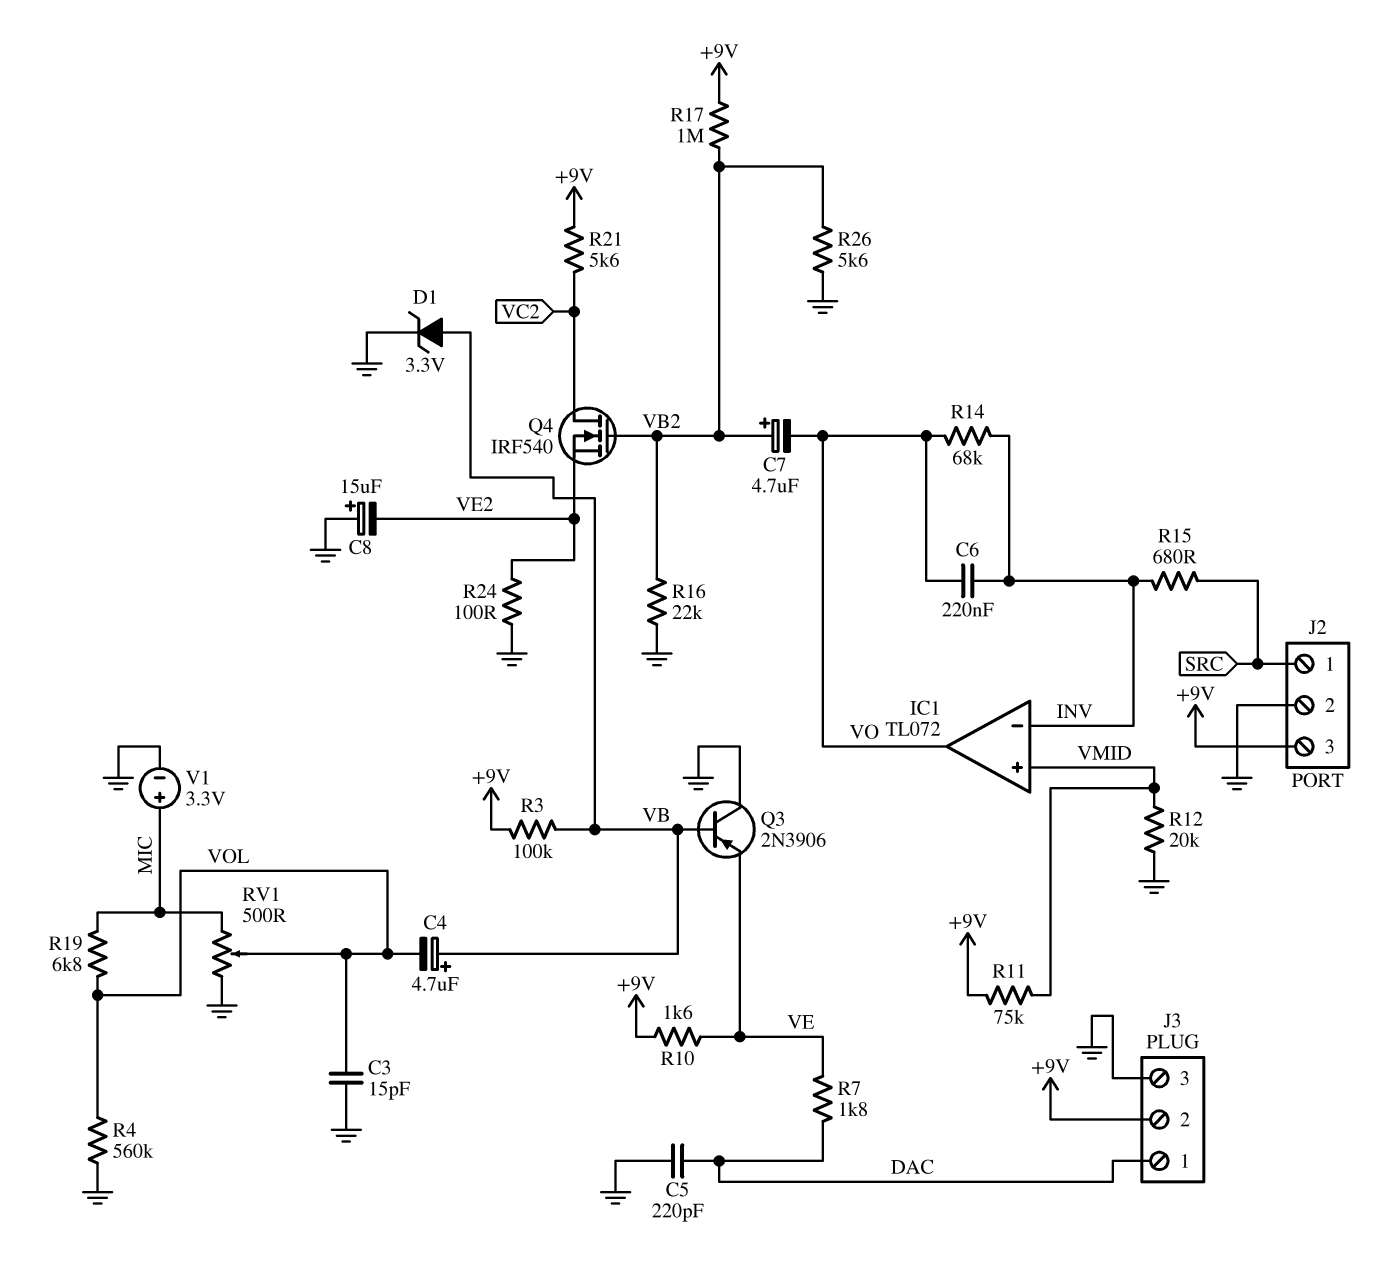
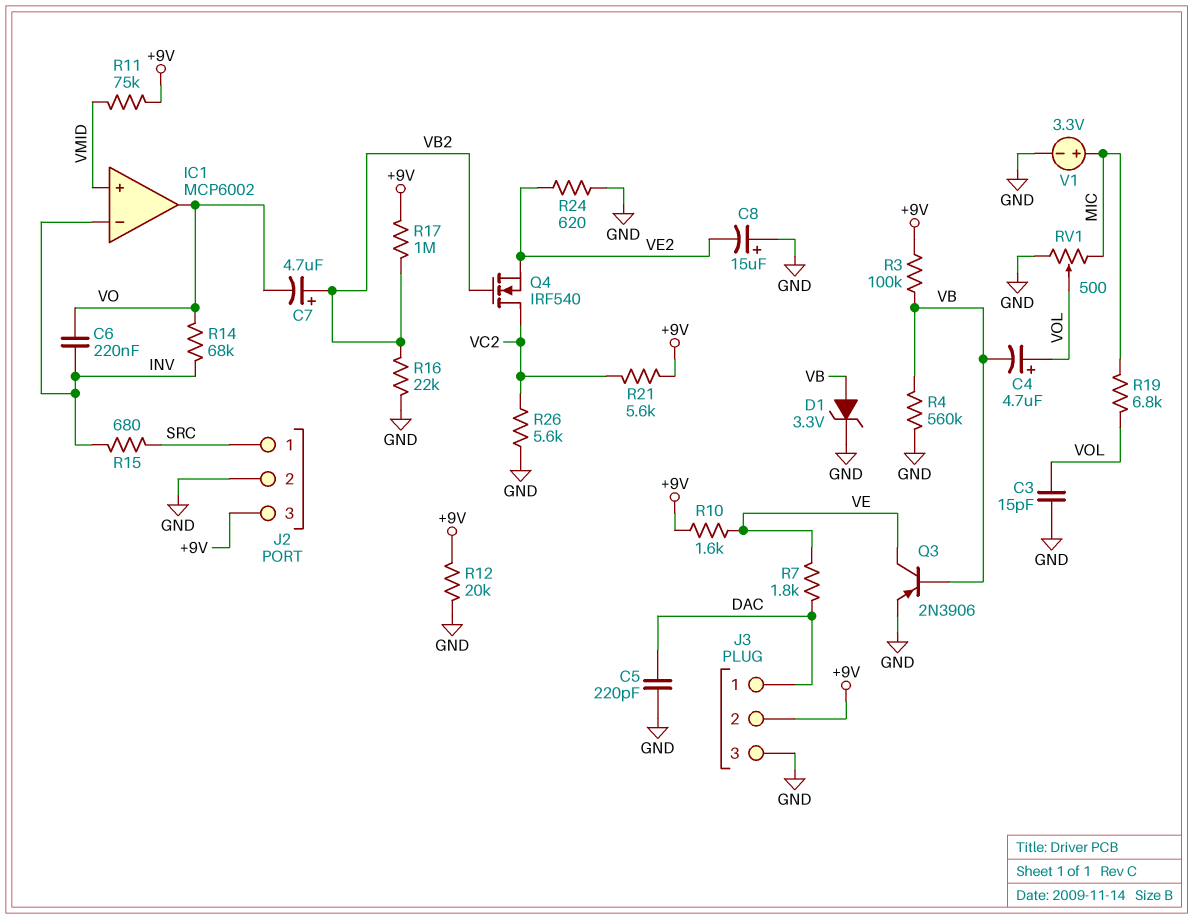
C4: 4.7uF (plus VB, minus VOL) -> 4.7uF (plus VOL, minus VB)
IC1: TL072 -> MCP6002
Q3: PNP 2N3906 (B VB, C GND, E VE) -> PNP 2N3906 (B VB, C VE, E GND)
R4: 560k (GND, VOL) -> 560k (GND, VB)
R12: 20k (GND, VMID) -> 20k (+9V, GND)
R24: 100 (GND, VE2) -> 620 (GND, VE2)
R26: 5.6k (GND, VB2) -> 5.6k (GND, VC2)

